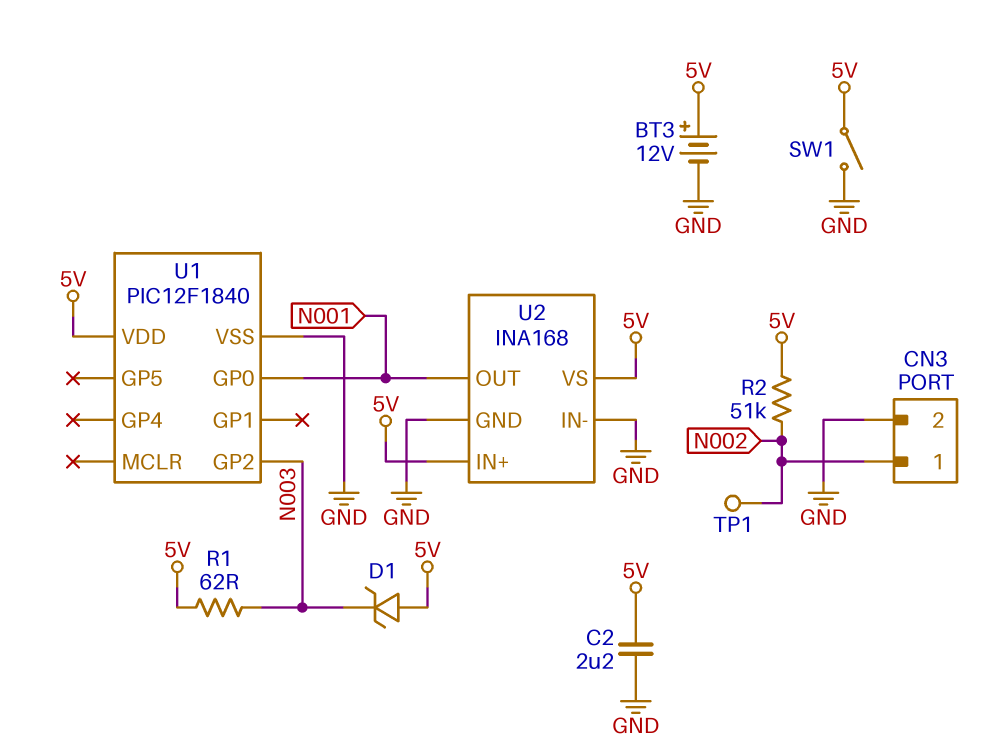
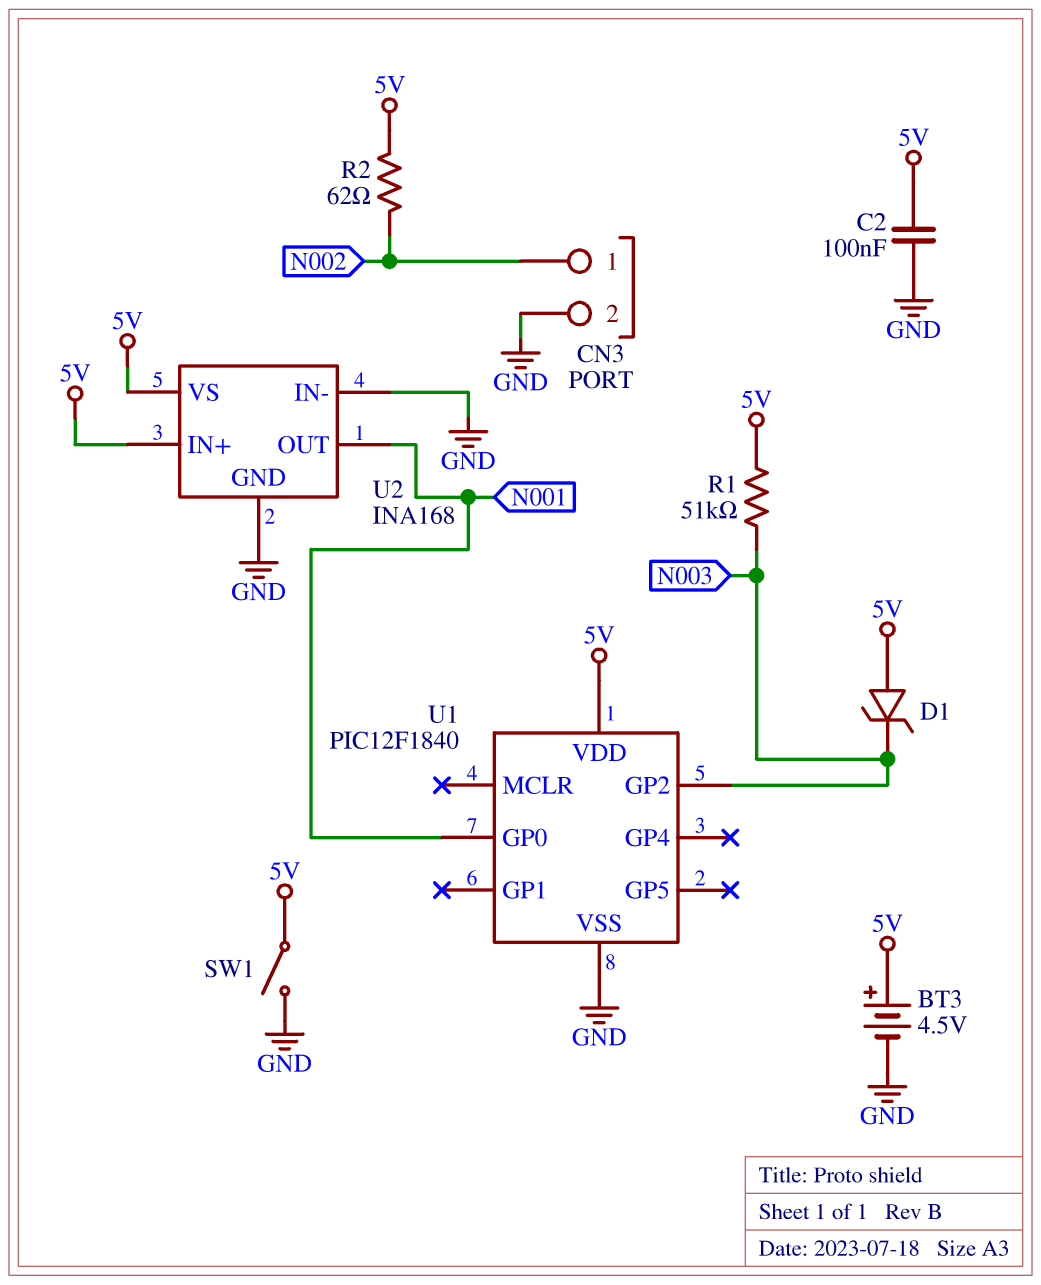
BT3: 12V (plus 5V, minus GND) -> 4.5V (plus 5V, minus GND)
C2: 2.2uF (5V, GND) -> 100nF (5V, GND)
R1: 62 (5V, N003) -> 51k (5V, N003)
R2: 51k (5V, N002) -> 62 (5V, N002)
TP1: test point (N002) -> none

